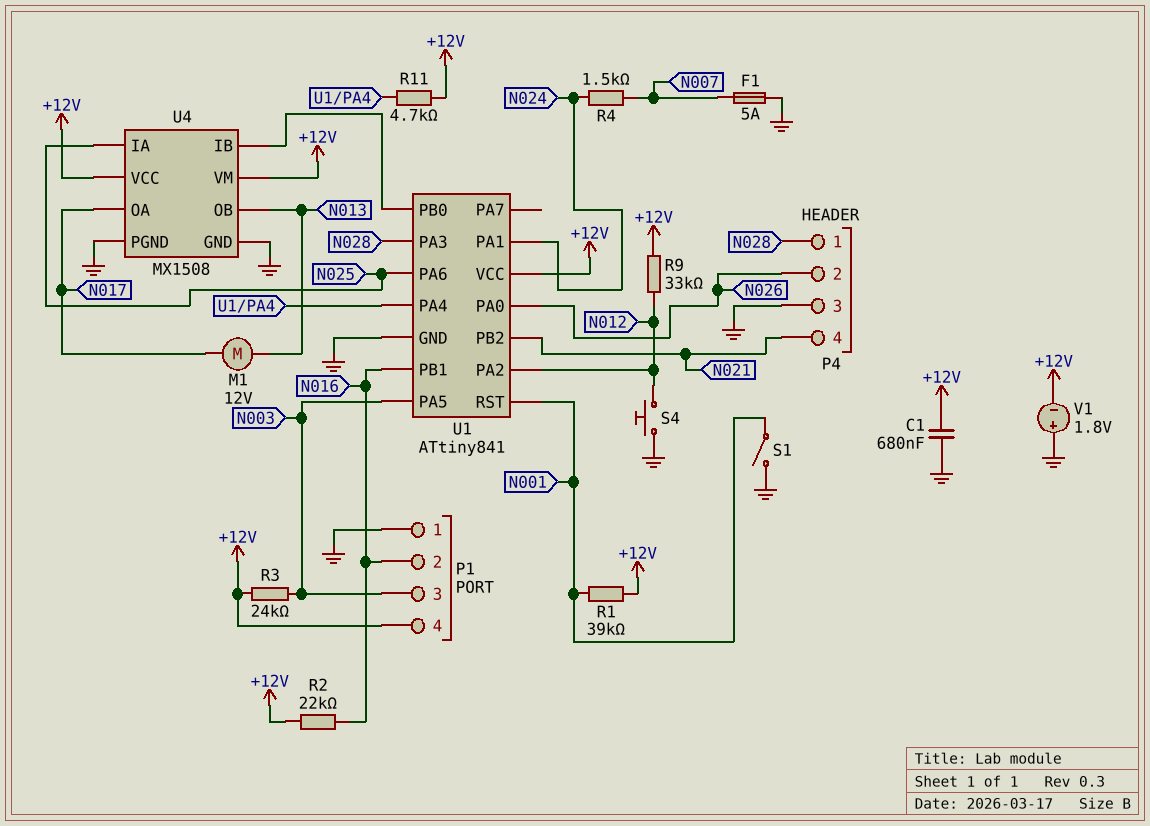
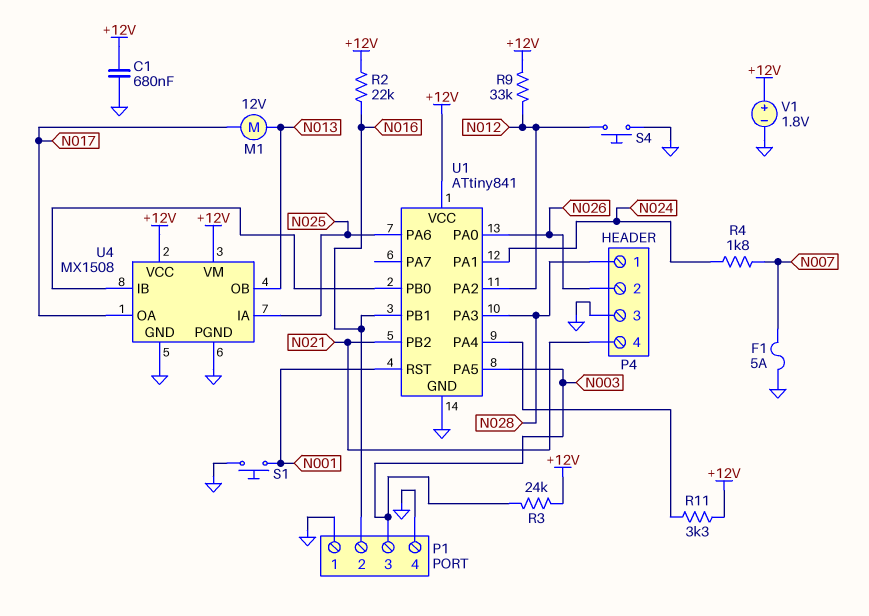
P1 pin 4: +12V -> GND
R1: 39k (+12V, N001) -> none
R4: 1.5k (N007, N024) -> 1.8k (N007, N024)
R11: 4.7k (+12V, U1/PA4) -> 3.3k (+12V, U1/PA4)
S1: switch (GND, N001) -> button (GND, N001)
V1: 1.8V (plus GND, minus +12V) -> 1.8V (plus +12V, minus GND)

